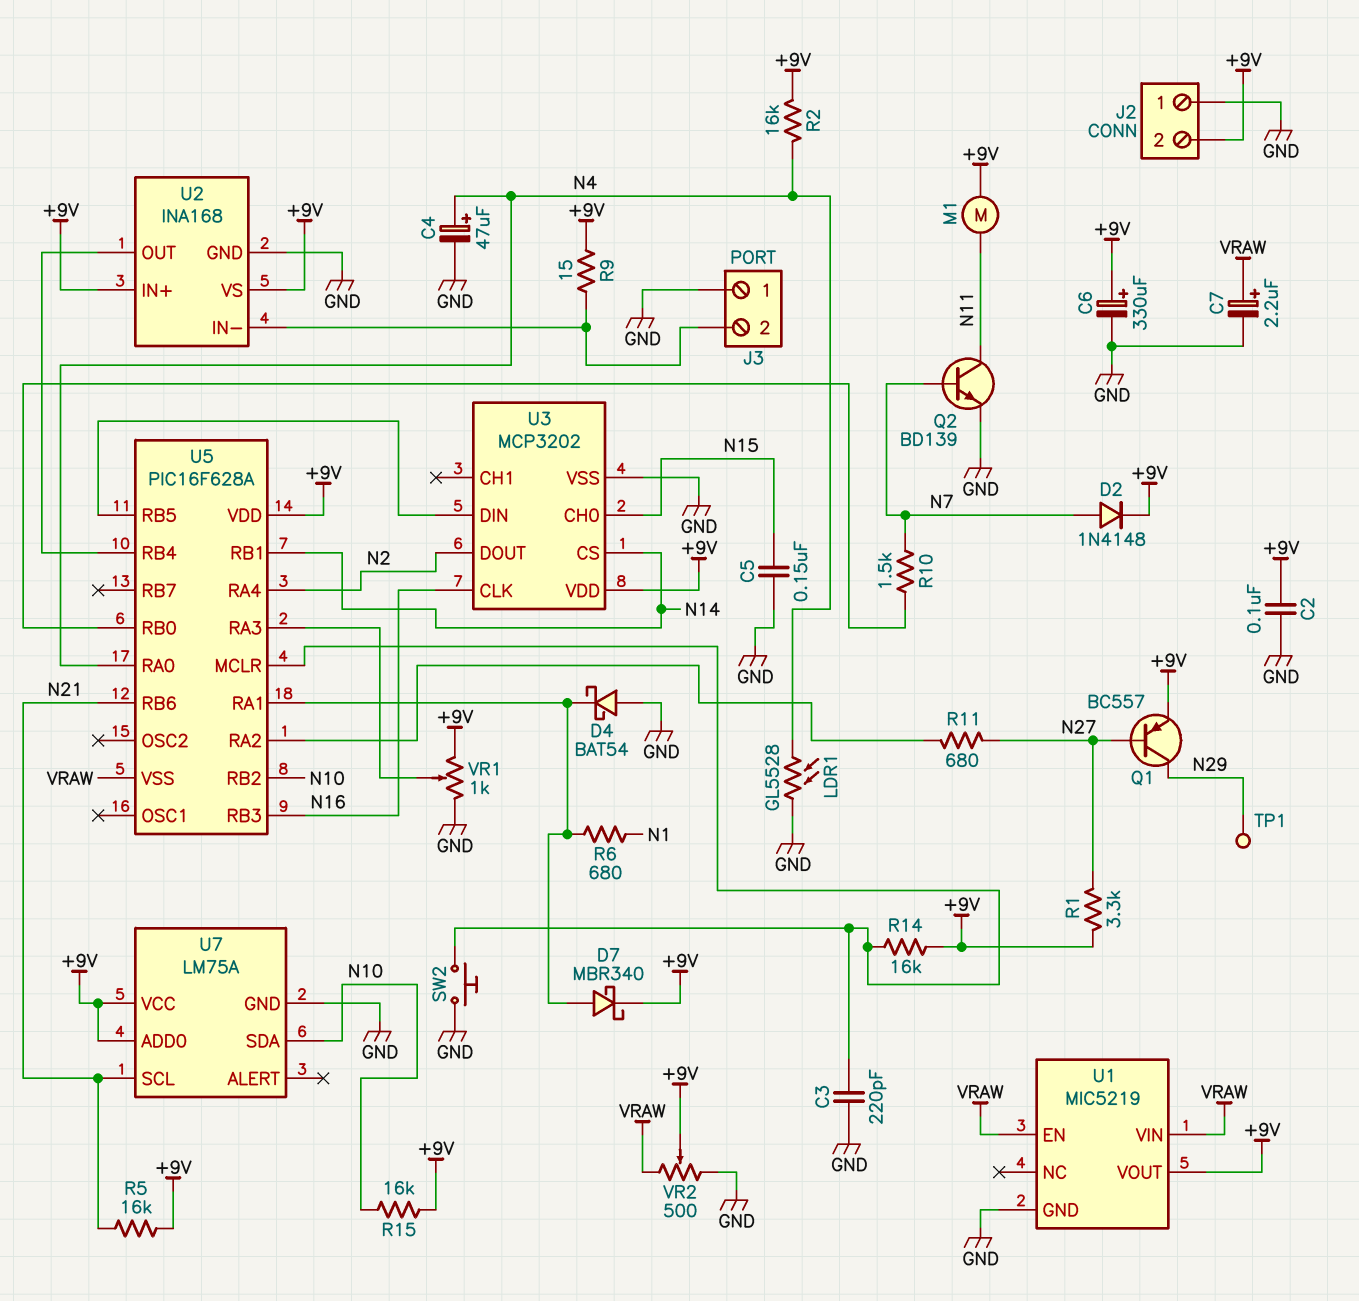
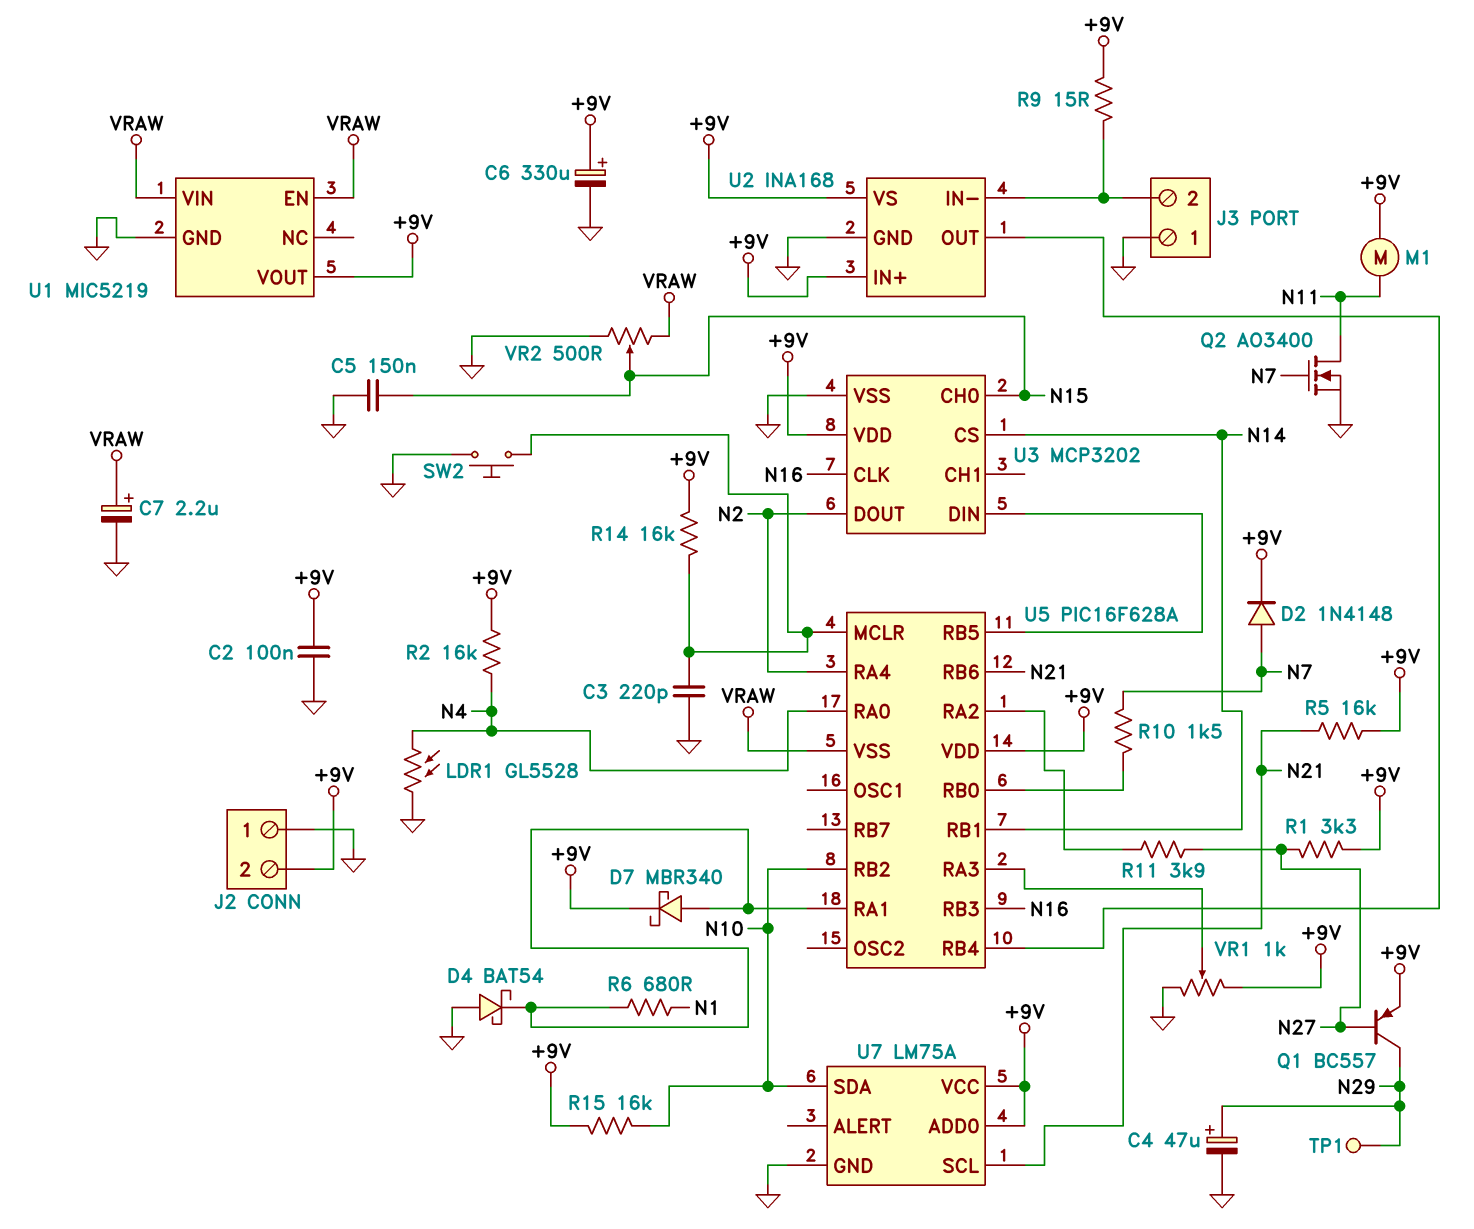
C4: 47uF (plus N4, minus GND) -> 47uF (plus N29, minus GND)
Q2: NPN BD139 (B N7, C N11, E GND) -> NMOS AO3400 (G N7, D N11, S GND)
R11: 680 (N27, U5/RA2) -> 3.9k (N27, U5/RA2)
VR2: 500 (GND, VRAW, wiper +9V) -> 500 (GND, VRAW, wiper N15)

